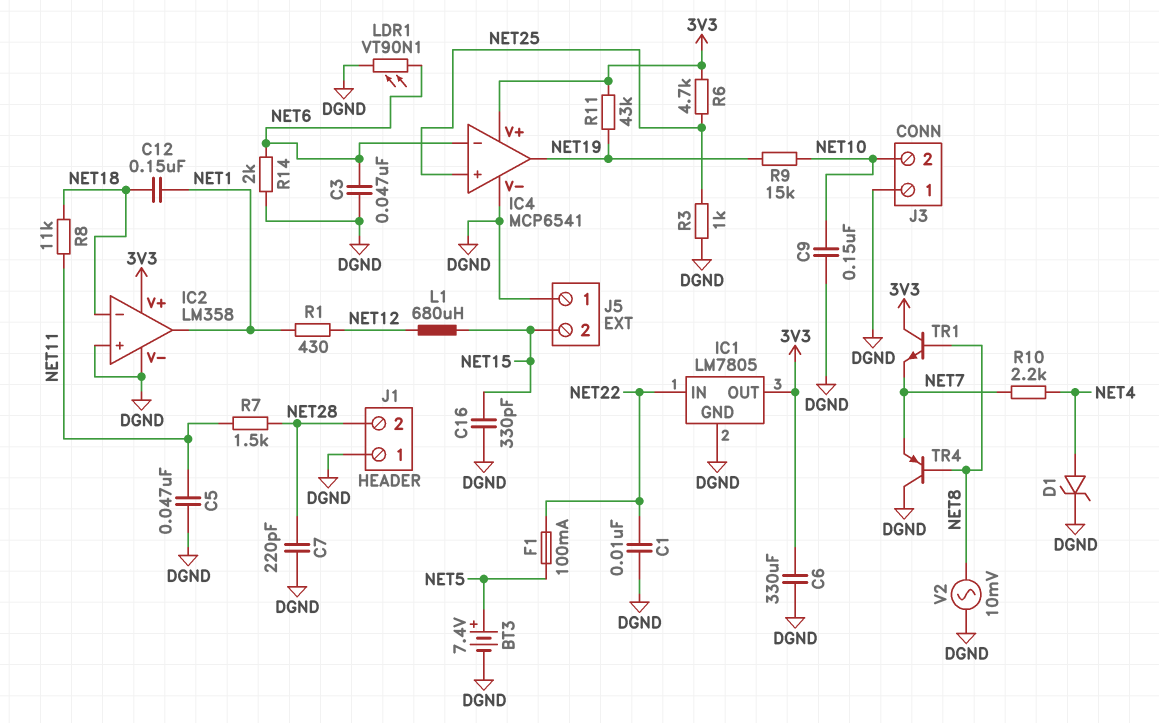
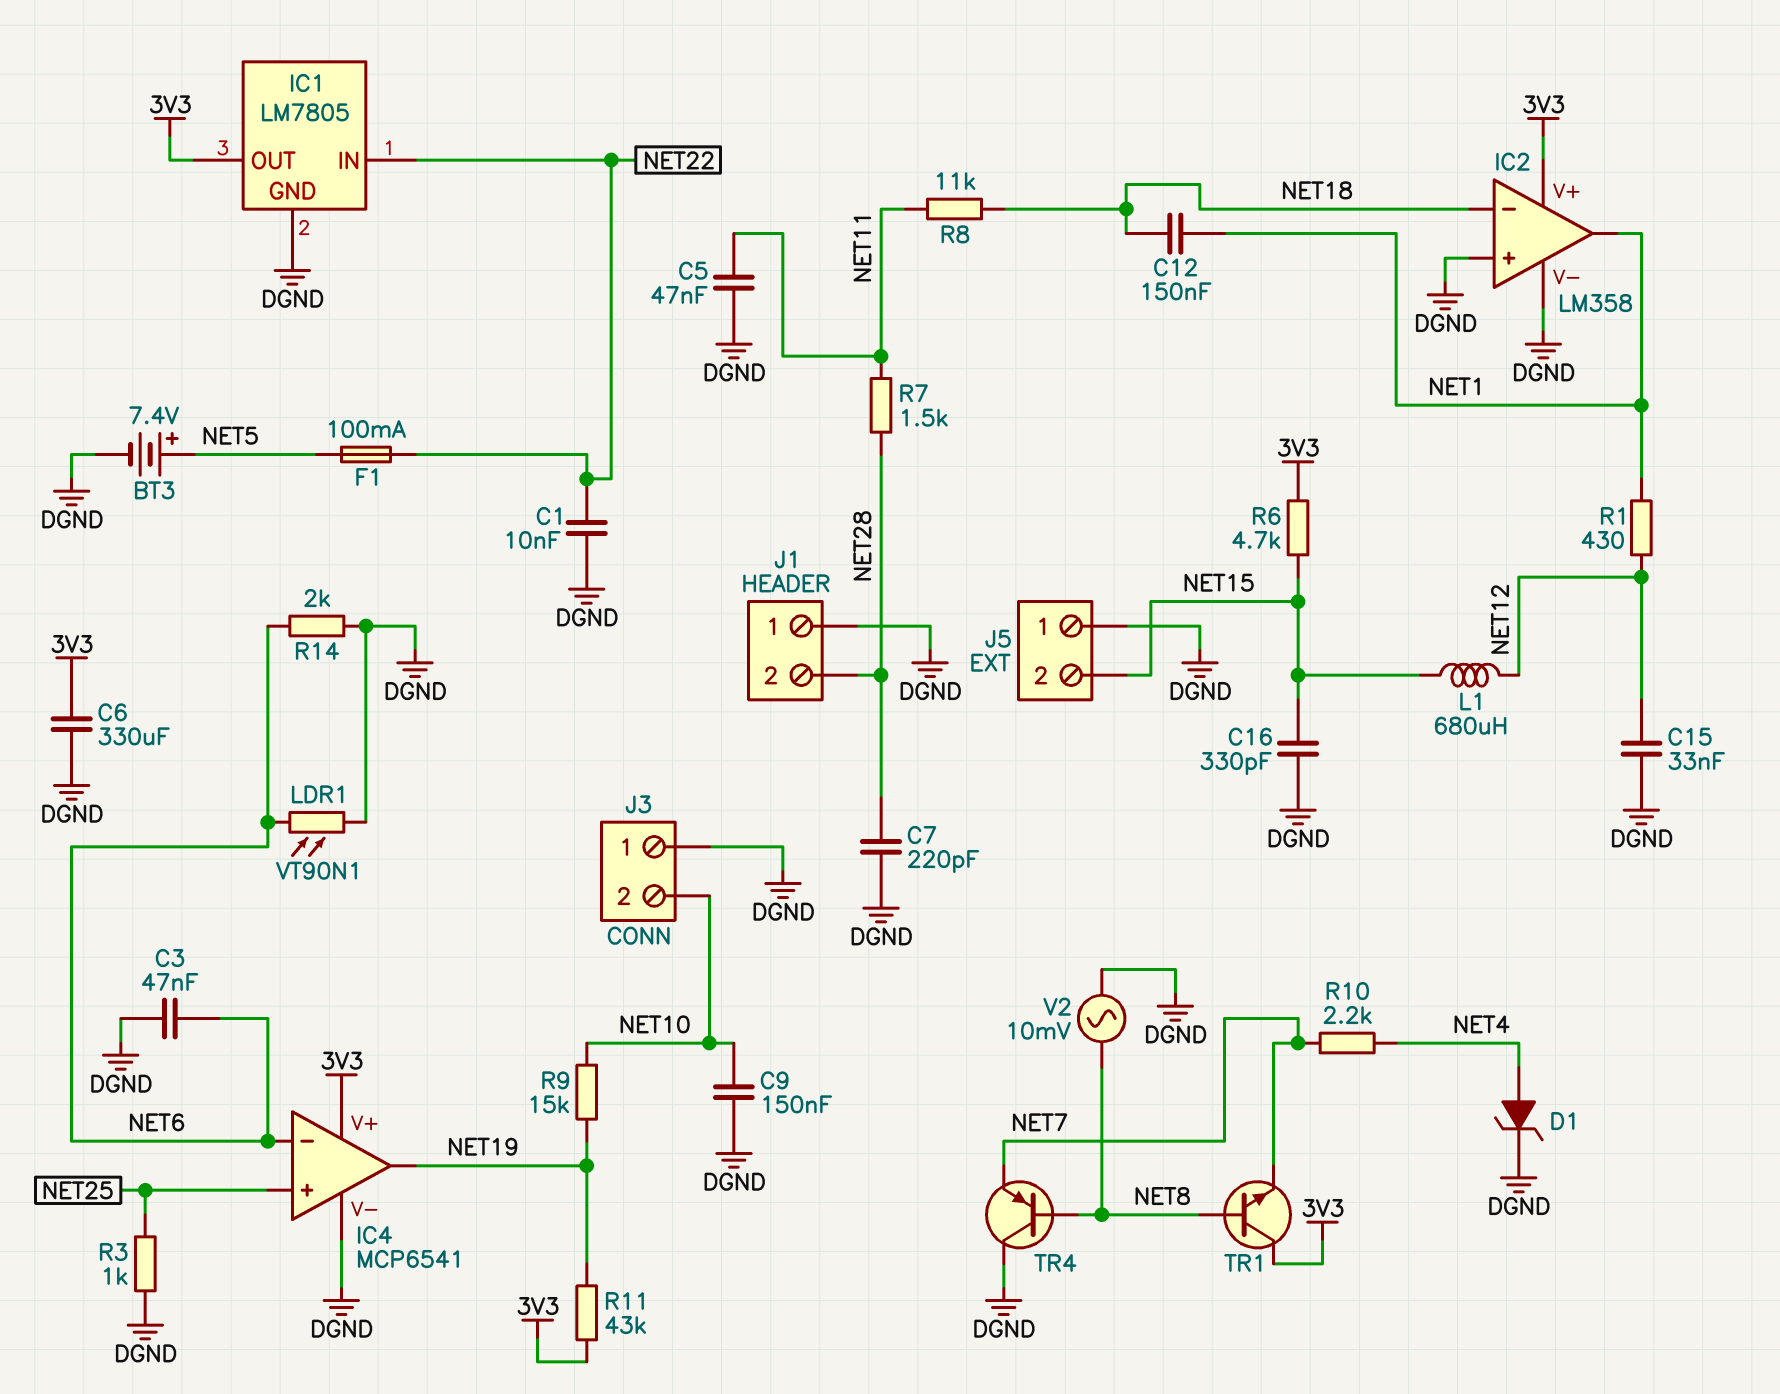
C15: none -> 33nF (DGND, NET12)
R6: 4.7k (3V3, NET25) -> 4.7k (3V3, NET15)

